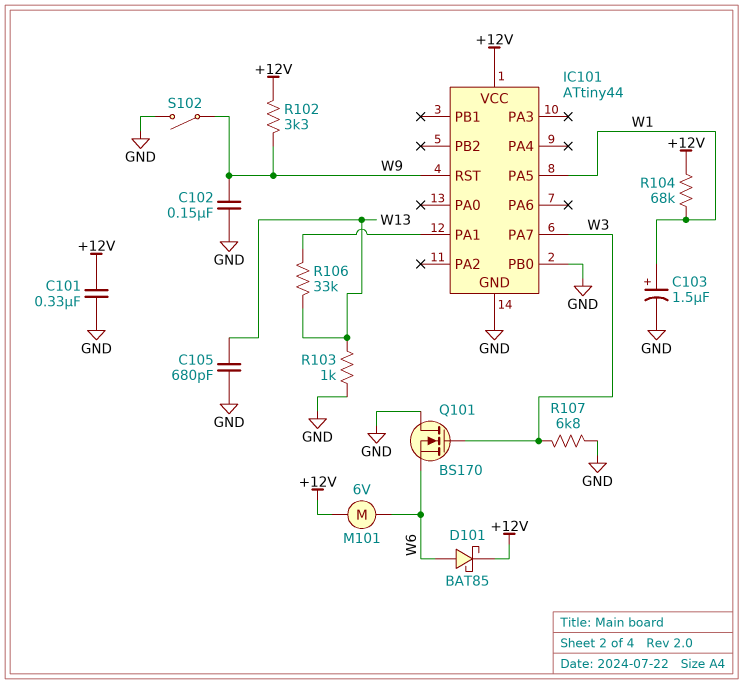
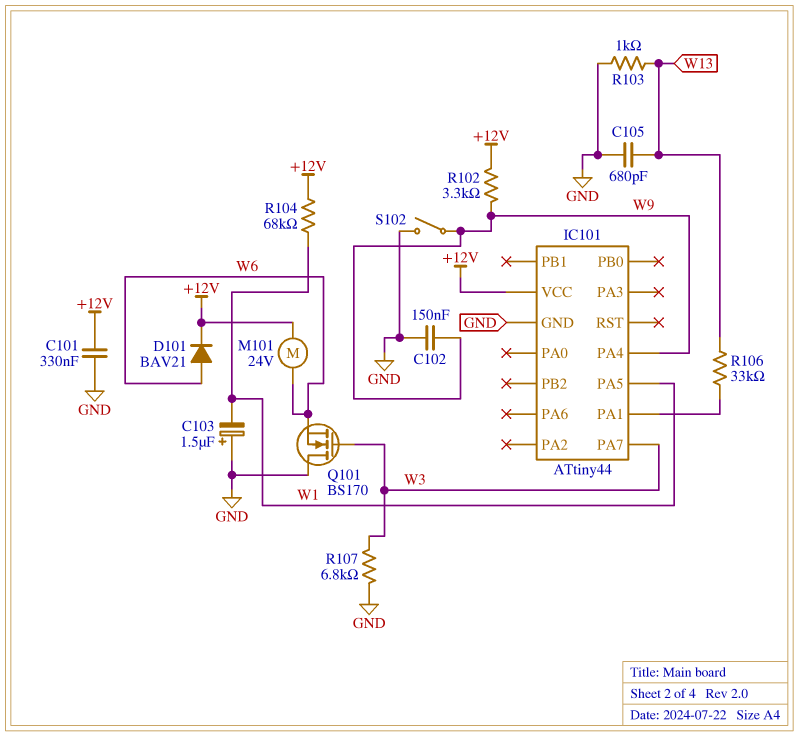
C103: 1.5uF (plus W1, minus GND) -> 1.5uF (plus GND, minus W1)
D101: schottky BAT85 (A W6, K +12V) -> diode BAV21 (A W6, K +12V)
IC101 pin PA4: none -> W9
IC101 pin PB0: GND -> none
IC101 pin RST: W9 -> none
M101: motor 6V (+12V, W6) -> motor 24V (+12V, W6)

